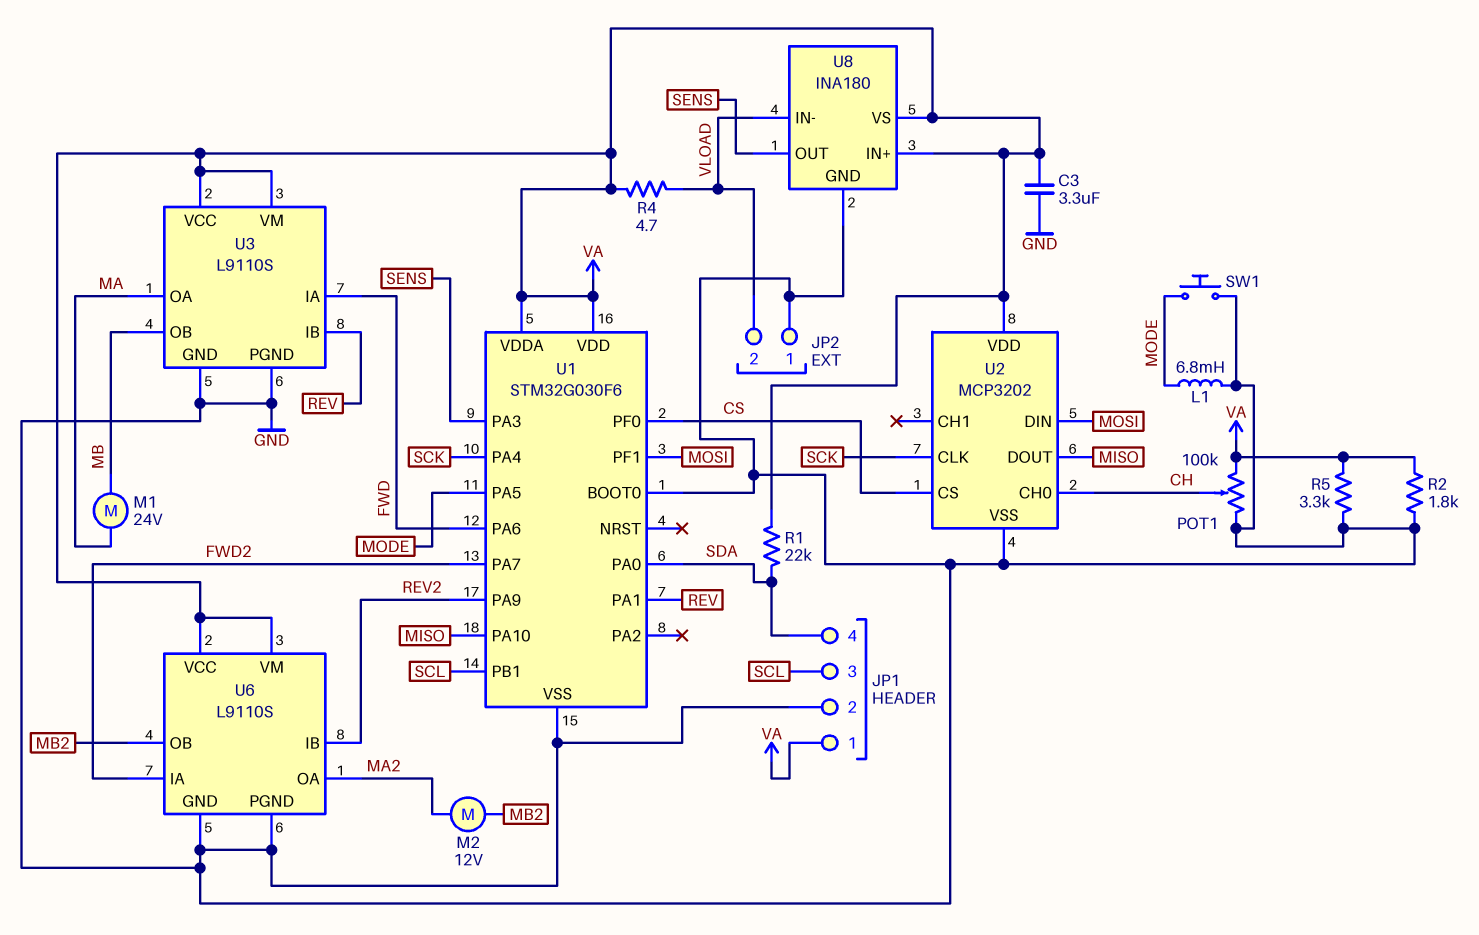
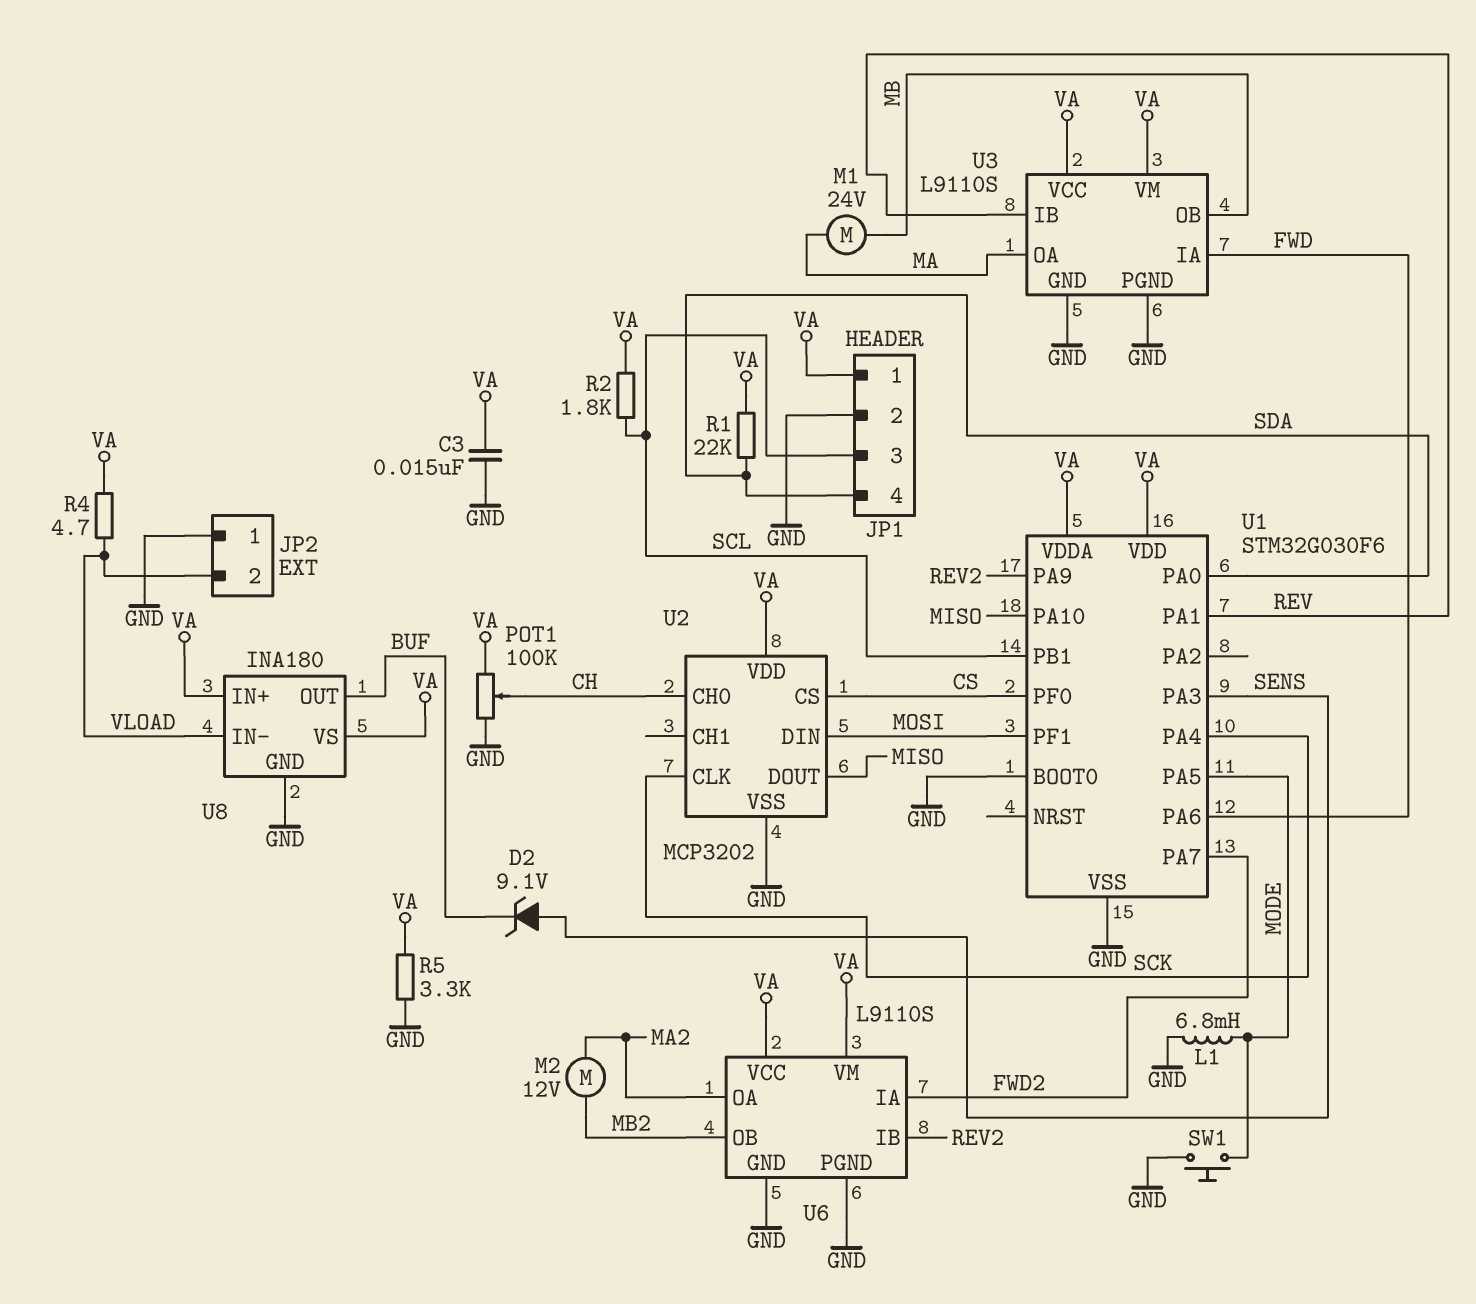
C3: 3.3uF (GND, VA) -> 15nF (GND, VA)
D2: none -> zener 9.1V (A SENS, K BUF)
R2: 1.8k (GND, VA) -> 1.8k (SCL, VA)
U8 pin OUT: SENS -> BUF

